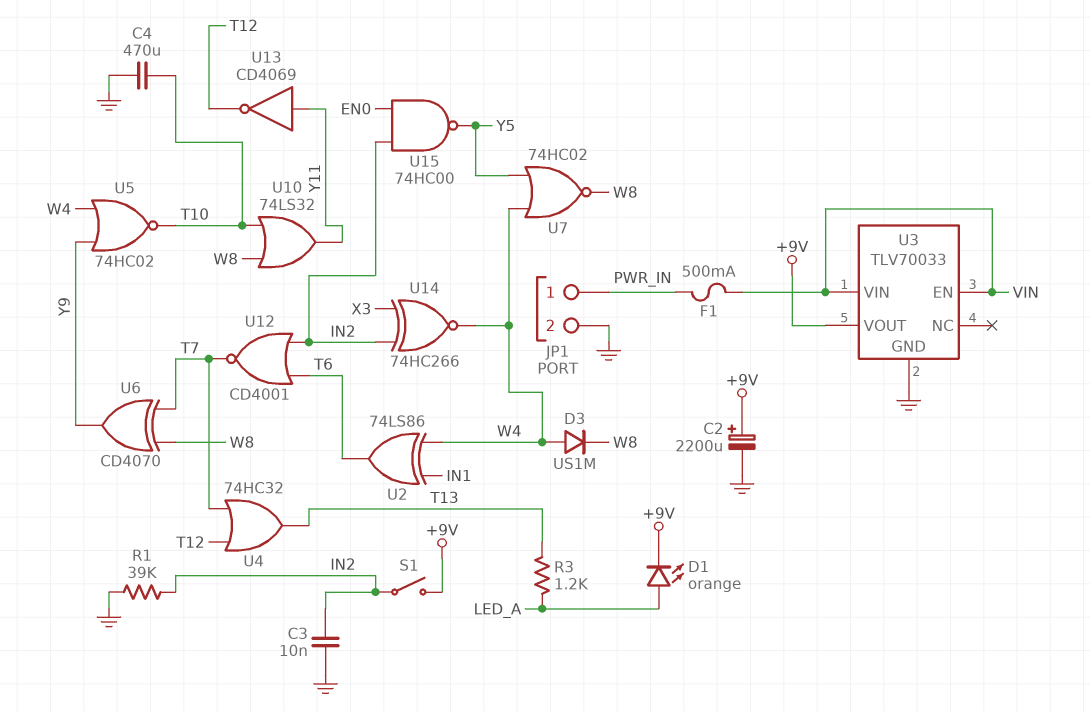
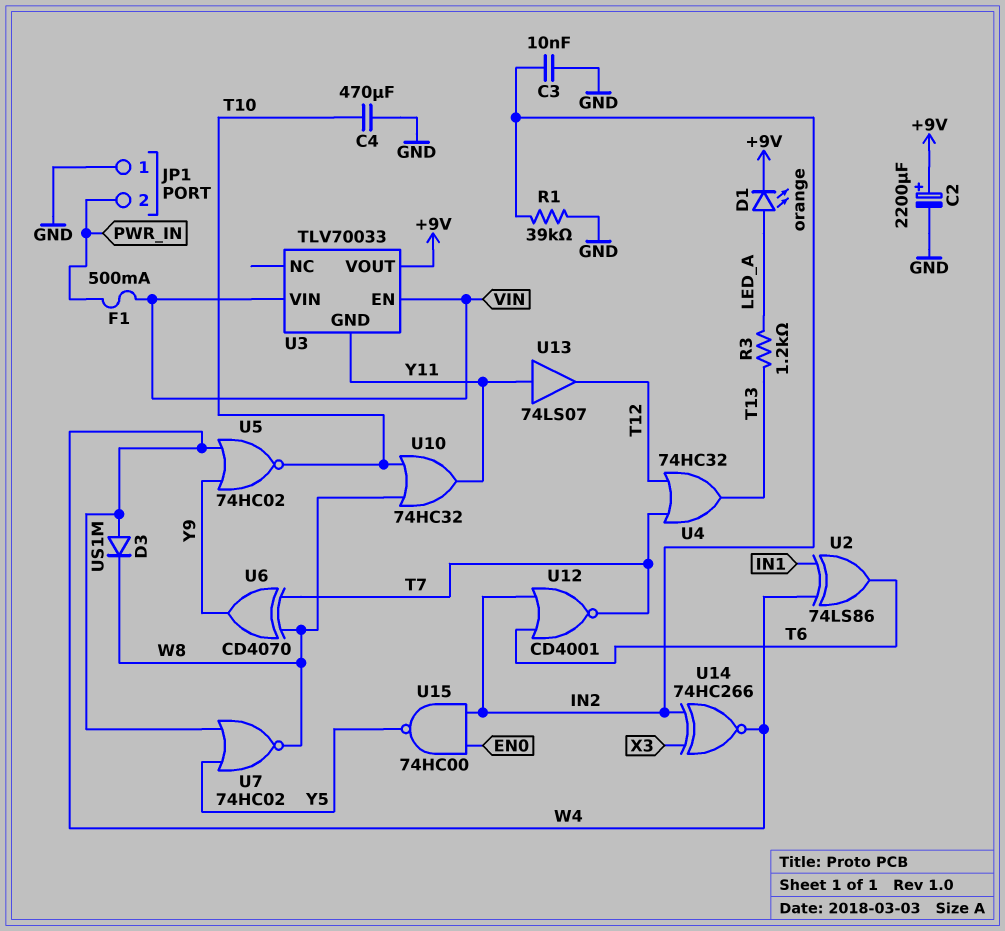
JP1 pin 1: PWR_IN -> GND
JP1 pin 2: GND -> PWR_IN
S1: switch (+9V, IN2) -> none
U3 pin GND: GND -> Y11
U10: OR 74LS32 (in T10, in W8, out Y11) -> OR 74HC32 (in T10, in W8, out Y11)
U13: NOT CD4069 (in Y11, out T12) -> buffer 74LS07 (in Y11, out T12)

